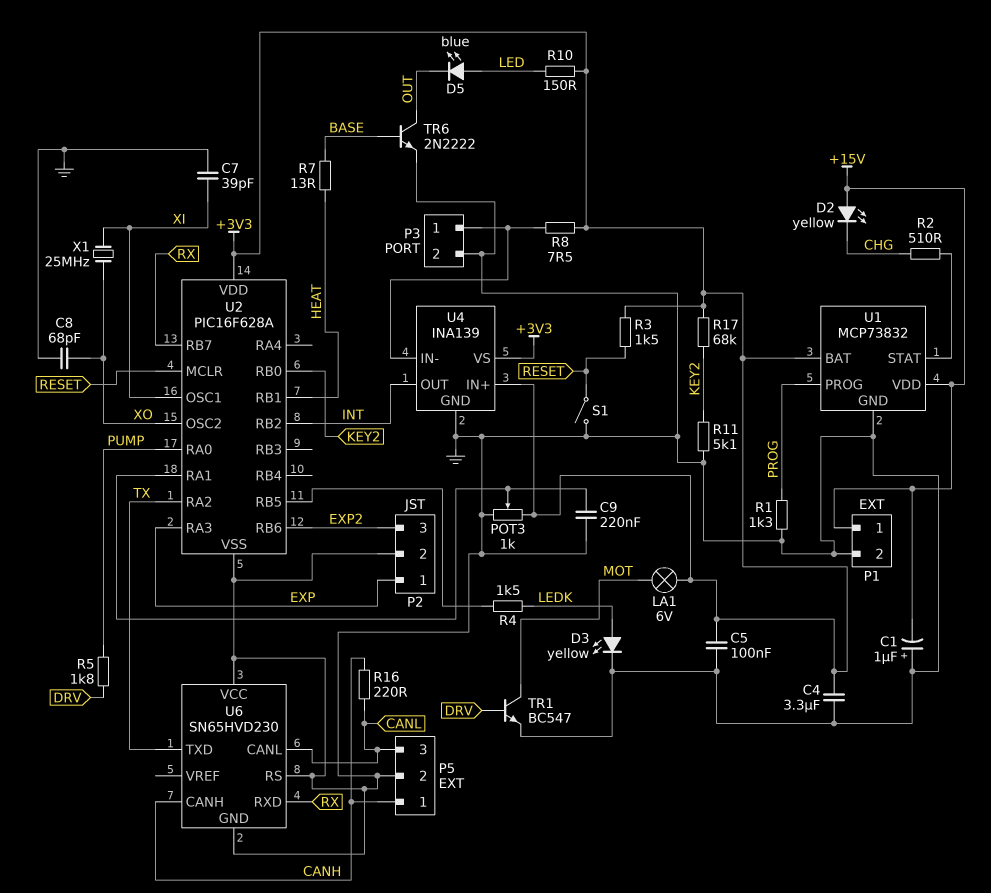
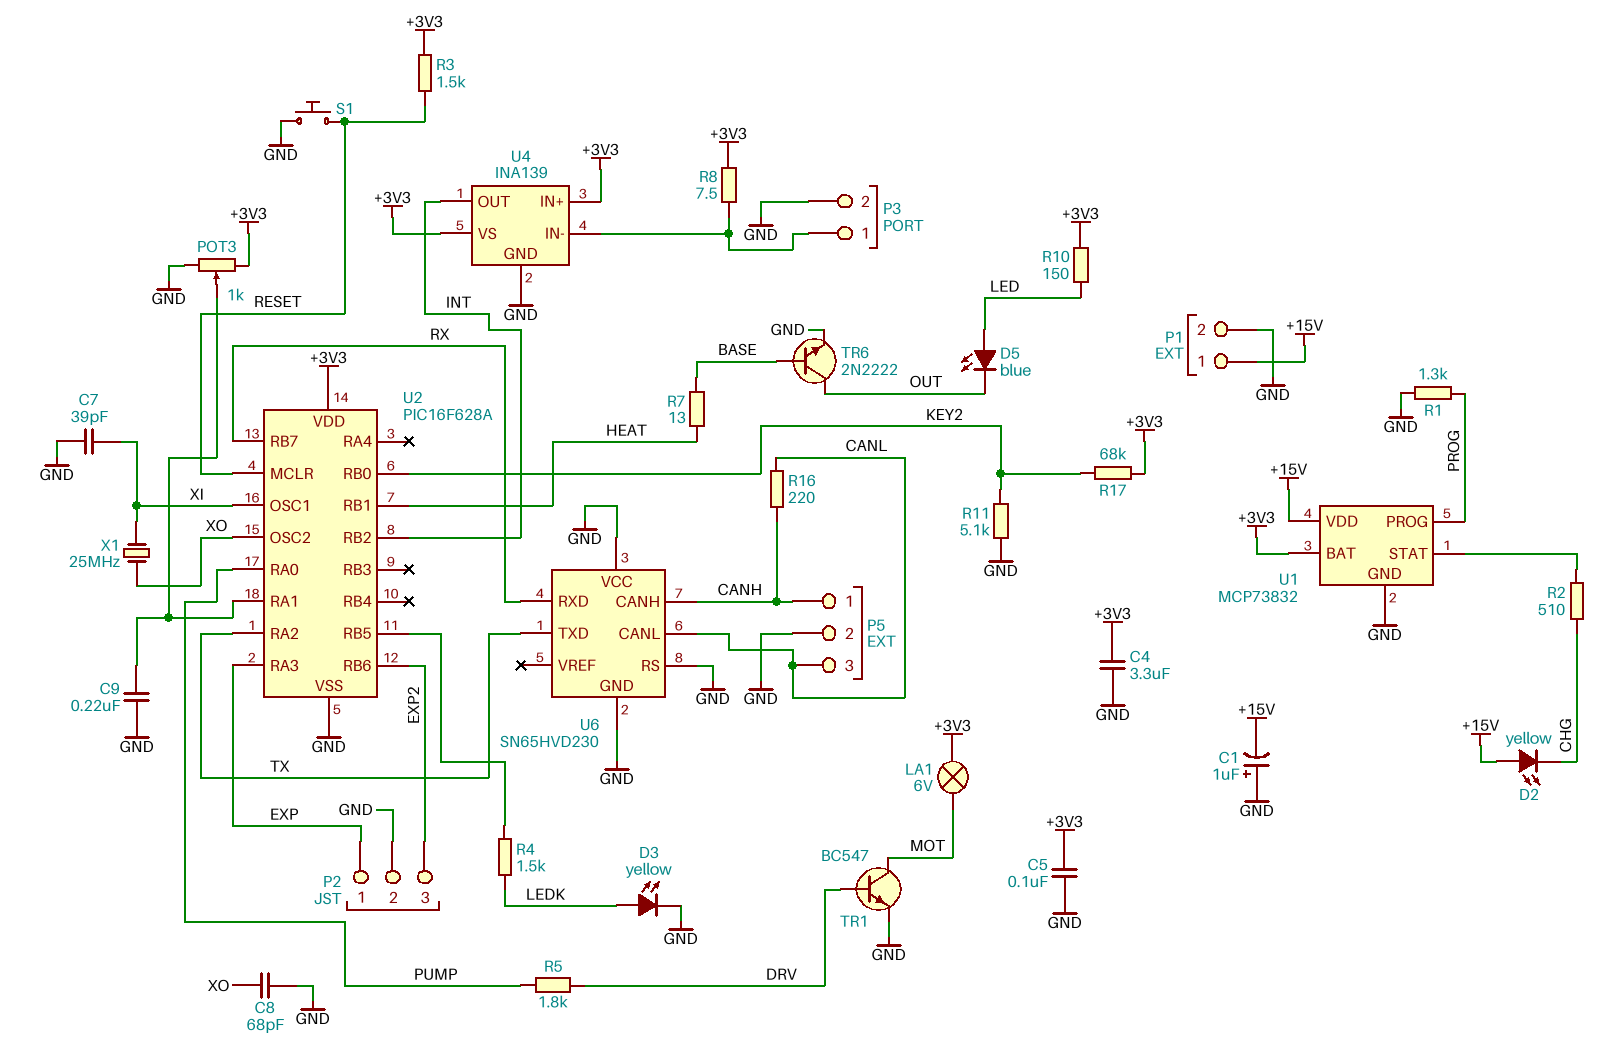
S1: switch (GND, RESET) -> button (GND, RESET)

